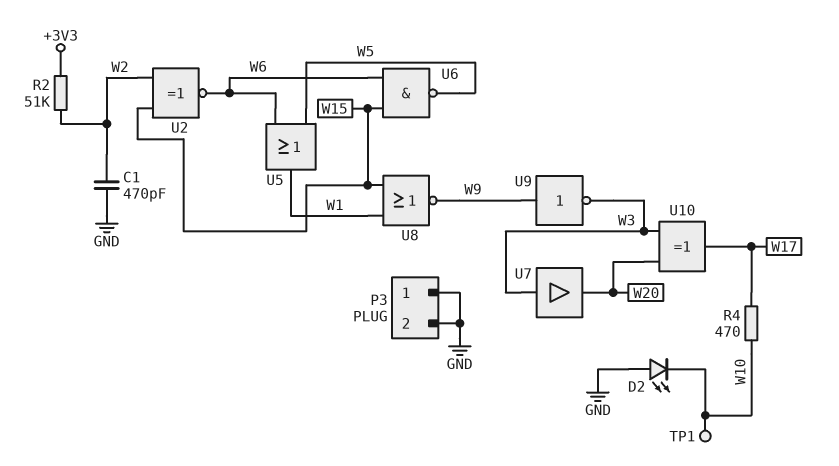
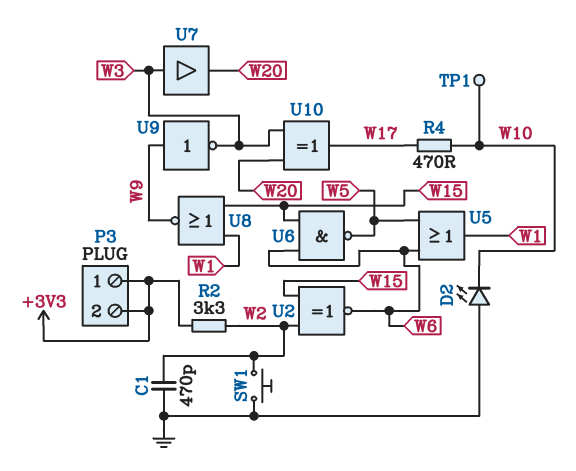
P3 pin 1: GND -> +3V3
P3 pin 2: GND -> +3V3
R2: 51k (+3V3, W2) -> 3.3k (+3V3, W2)
SW1: none -> button (GND, W2)

